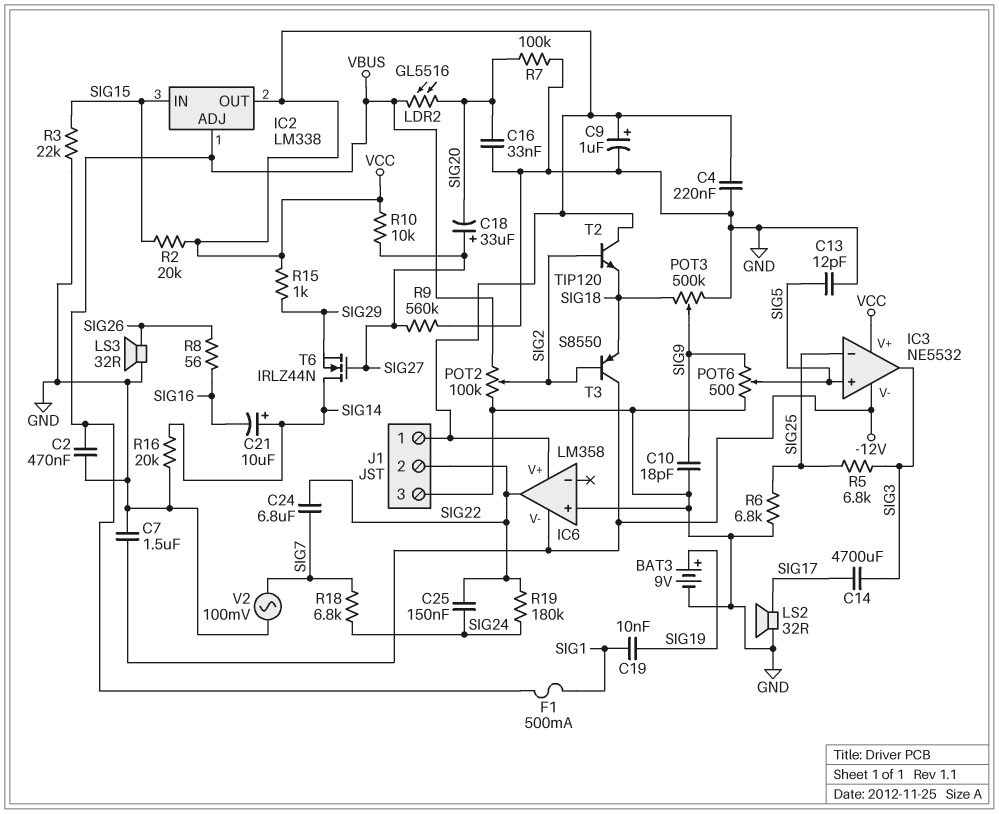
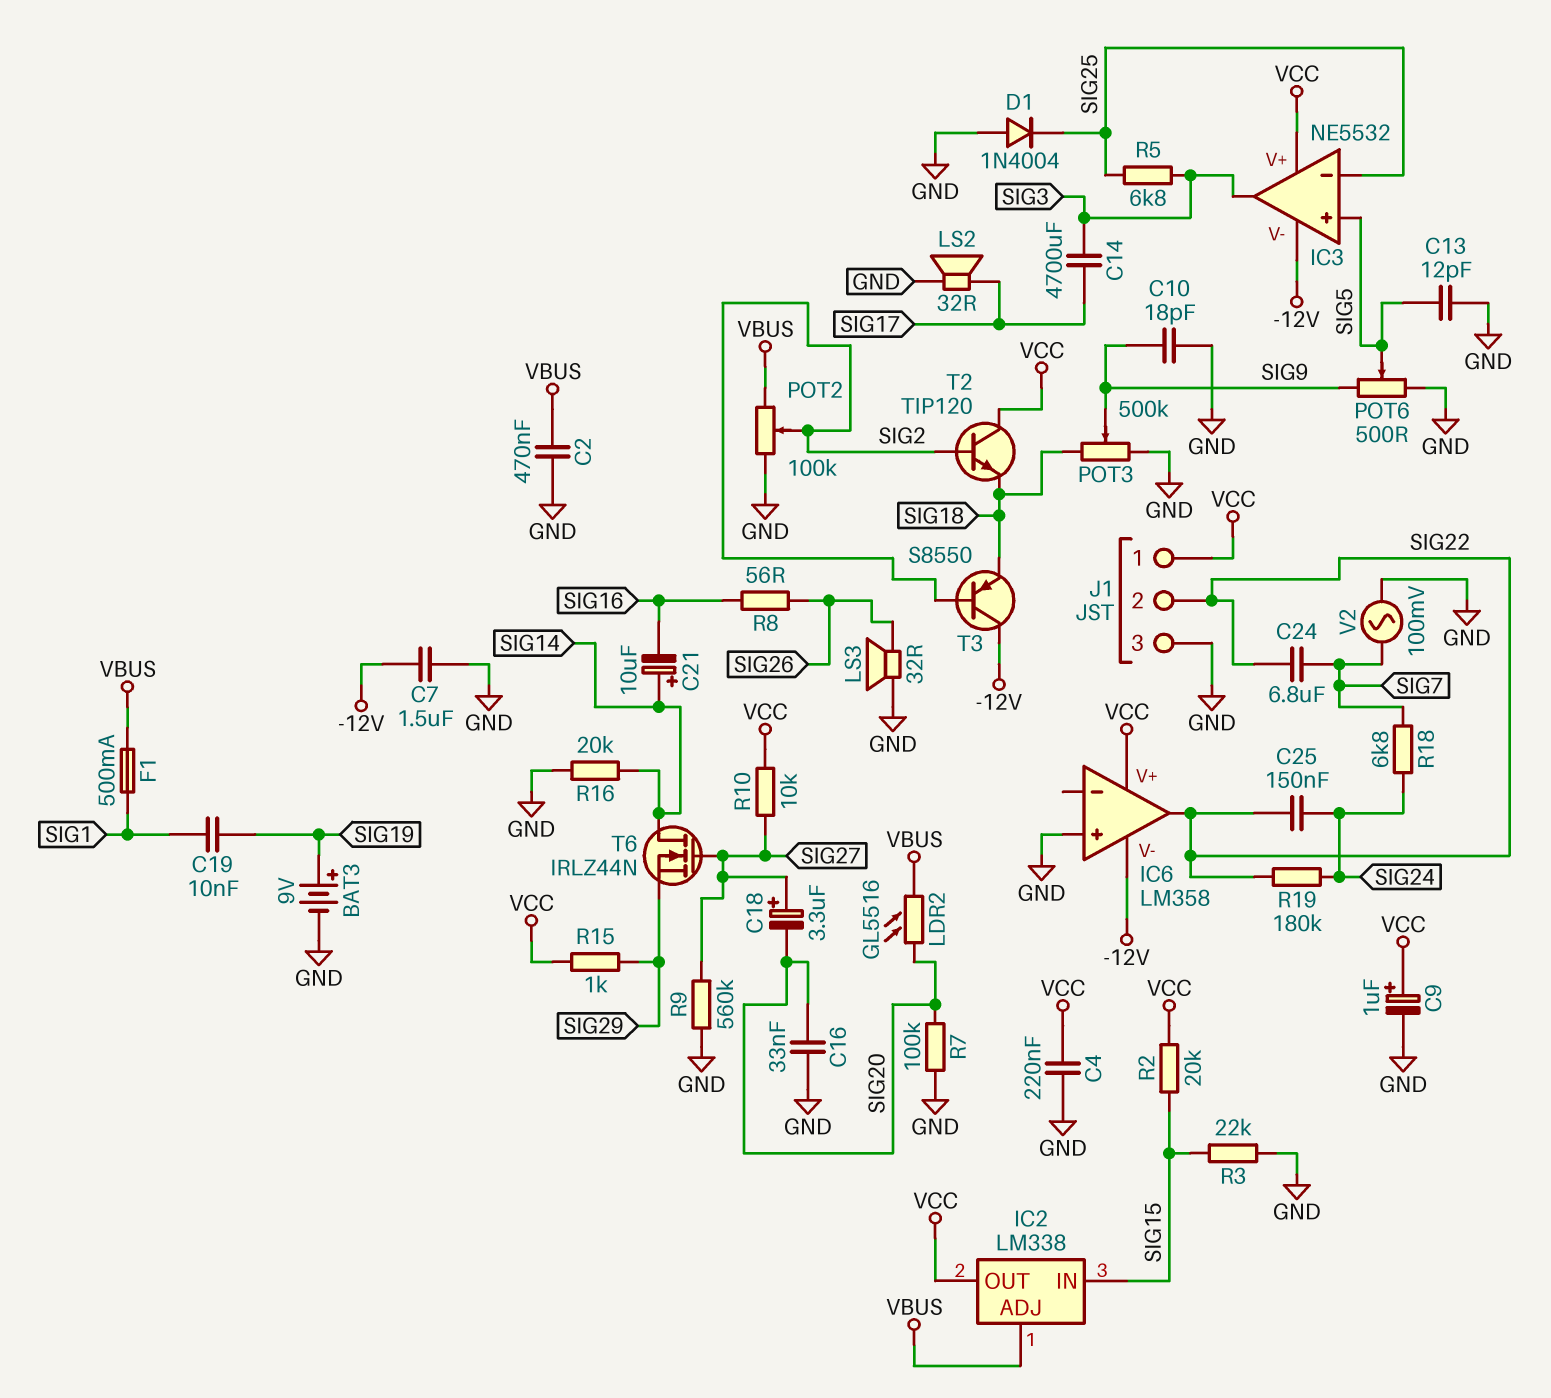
C18: 33uF (plus SIG27, minus SIG20) -> 3.3uF (plus SIG27, minus SIG20)
D1: none -> diode 1N4004 (A GND, K SIG25)
R6: 6.8k (GND, SIG25) -> none

